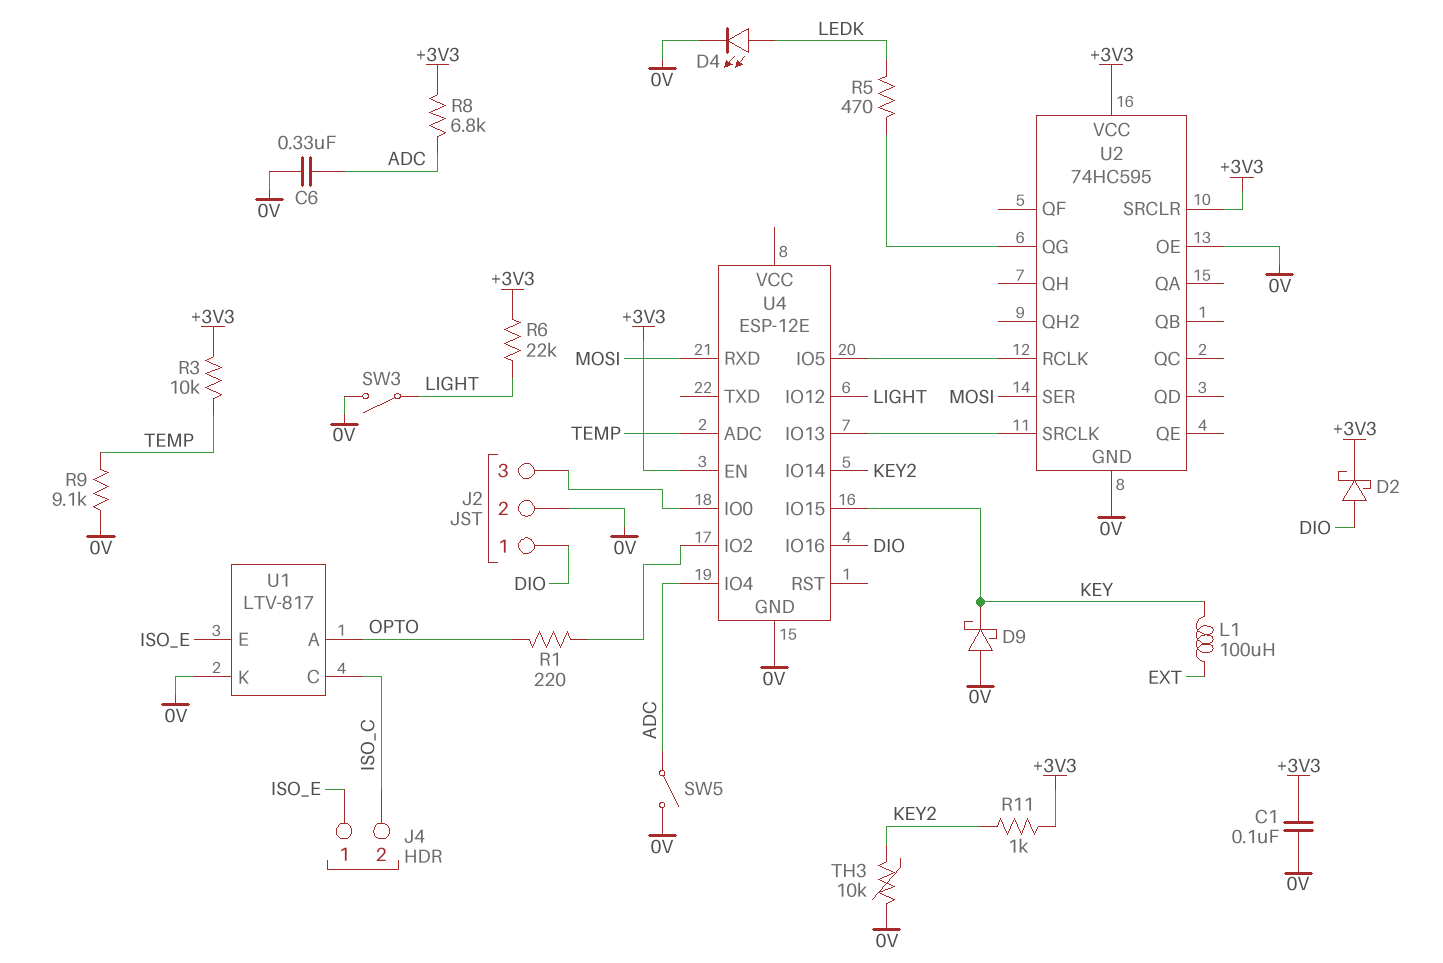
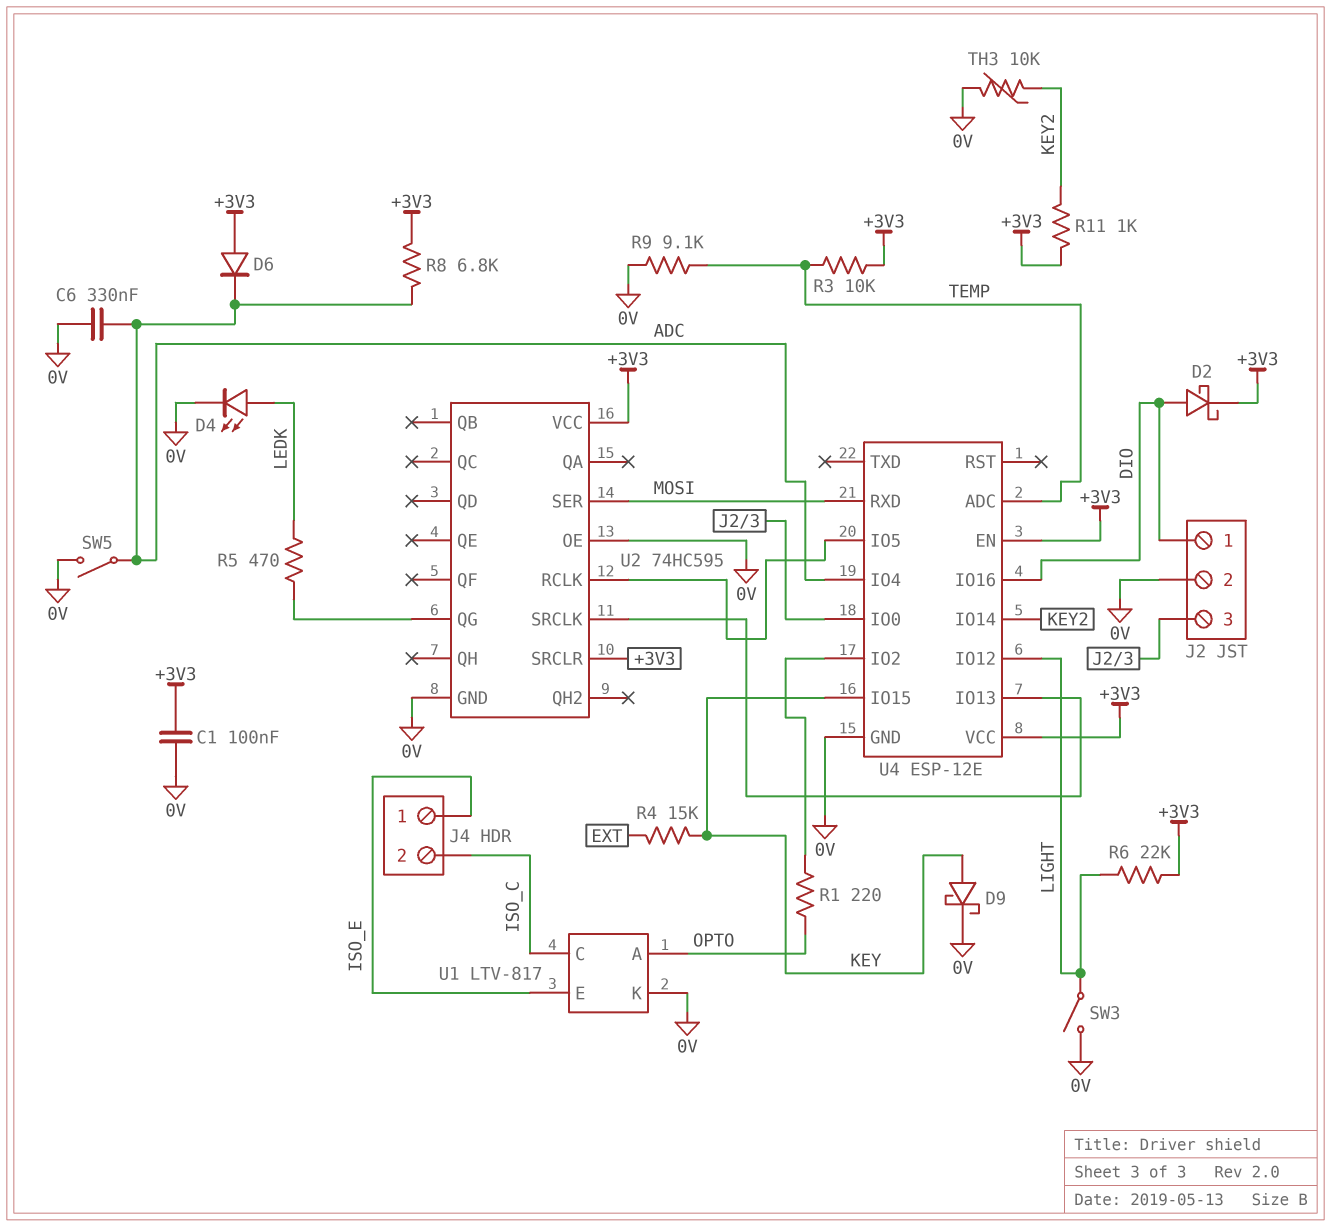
D6: none -> diode (A +3V3, K ADC)
D9: schottky (A 0V, K KEY) -> schottky (A KEY, K 0V)
L1: 100uH (EXT, KEY) -> none
R4: none -> 15k (EXT, KEY)
U4 pin VCC: none -> +3V3

